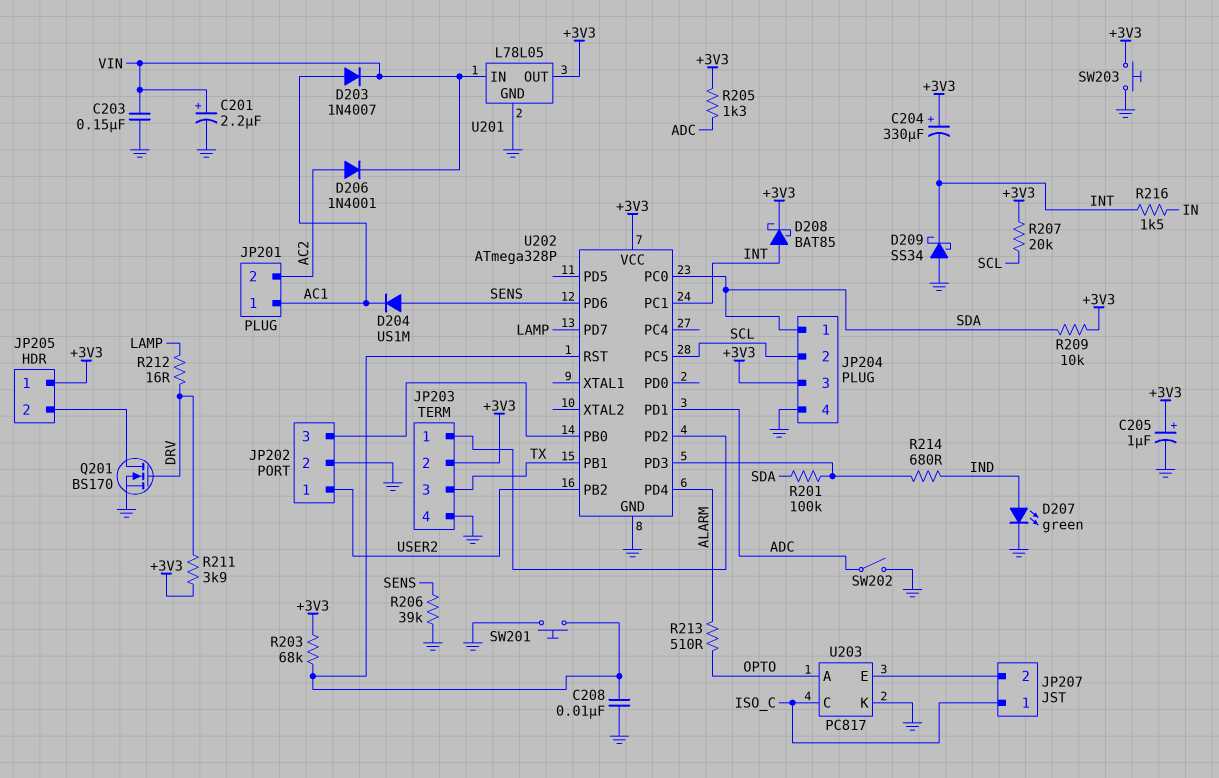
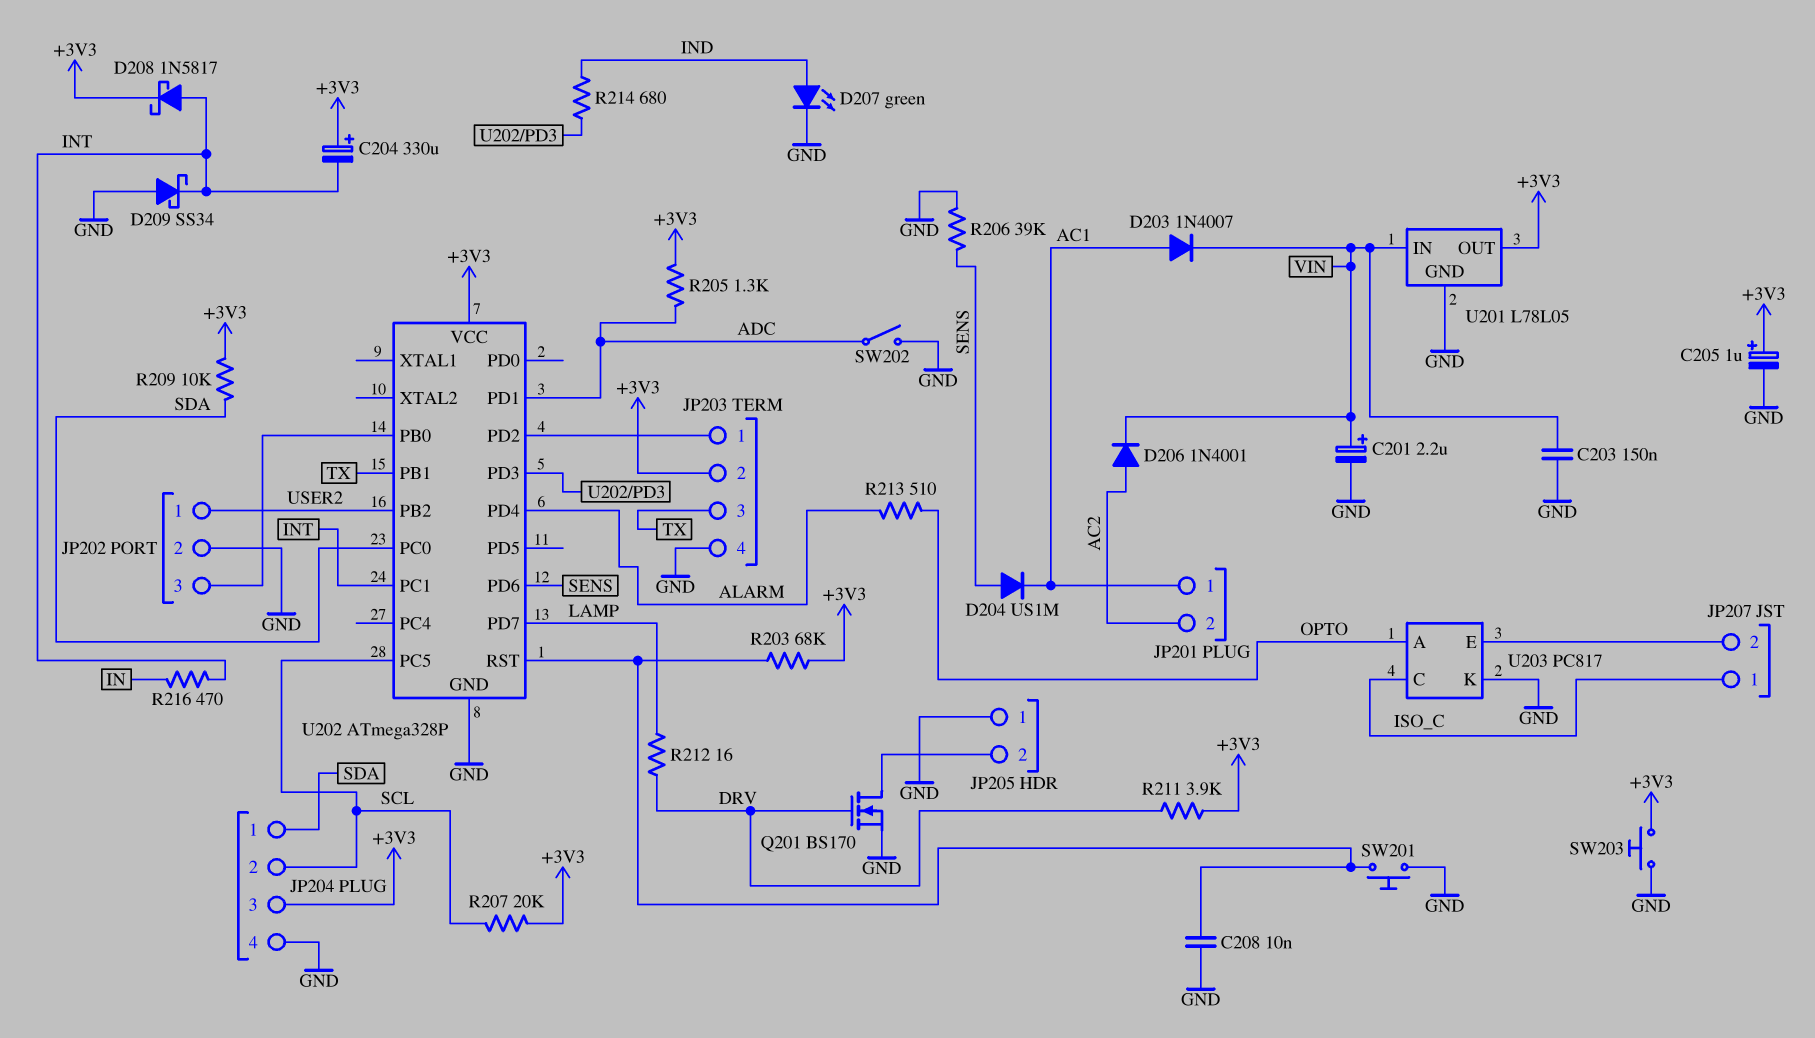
D208: schottky BAT85 (A INT, K +3V3) -> schottky 1N5817 (A INT, K +3V3)
JP205 pin 1: +3V3 -> GND
R201: 100k (SDA, U202/PD3) -> none
R216: 1.5k (IN, INT) -> 470 (IN, INT)

